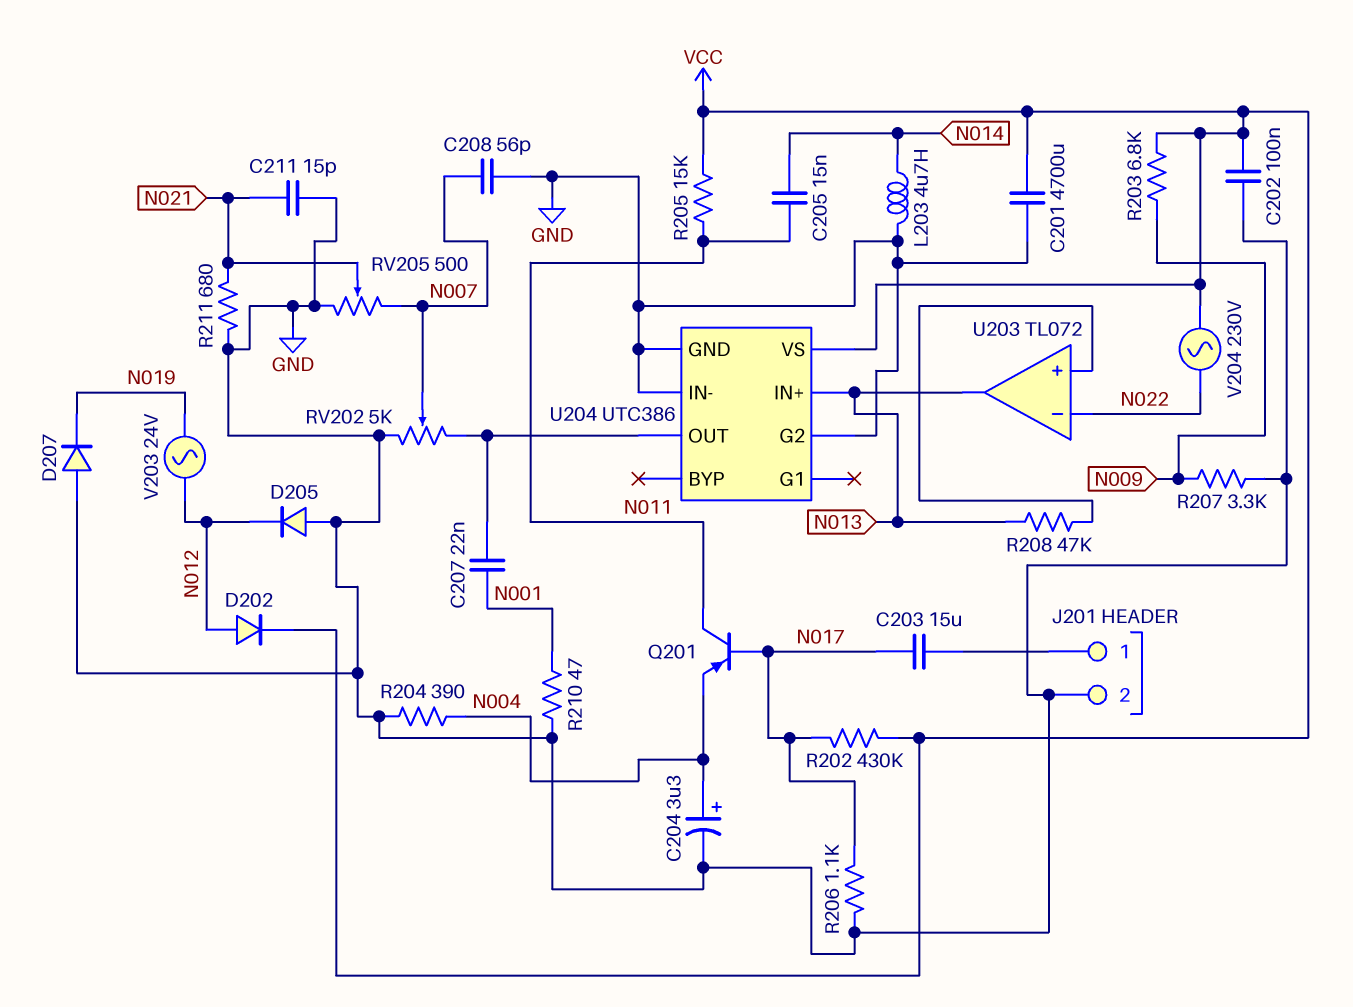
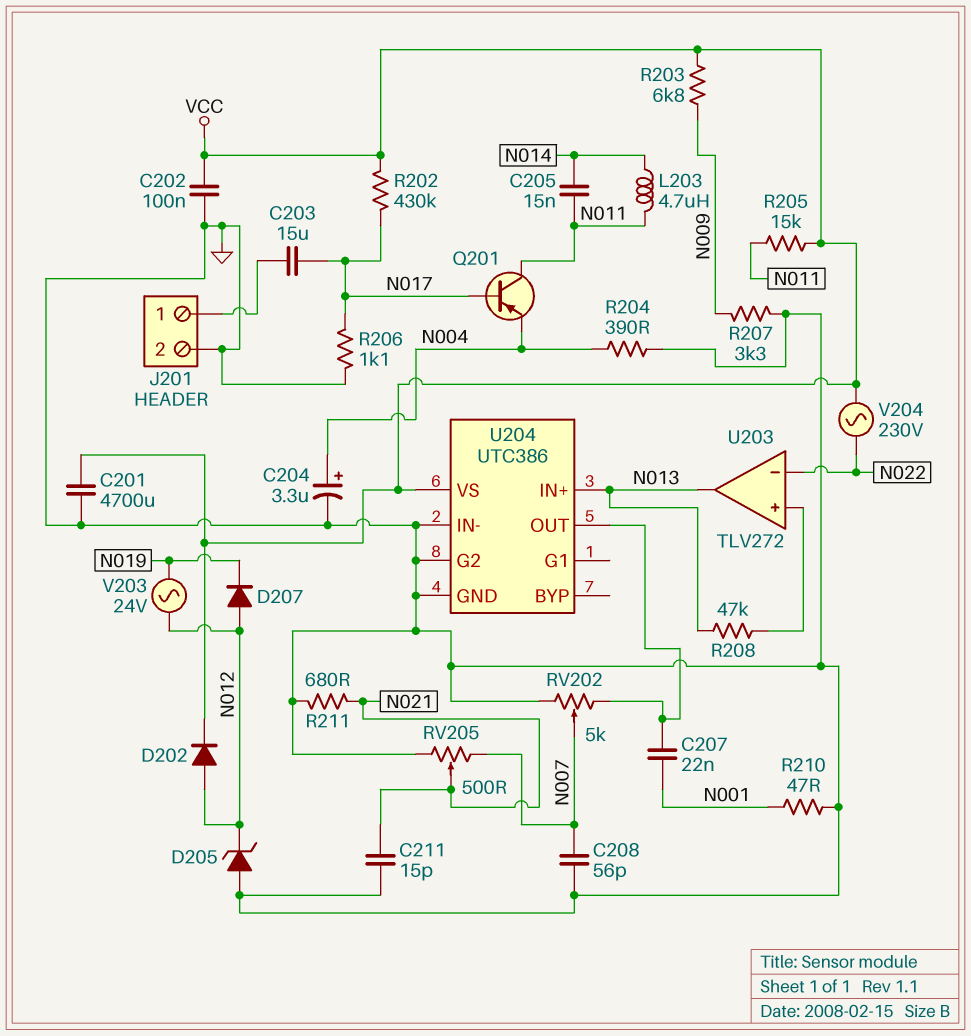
D205: diode (A GND, K N012) -> zener (A GND, K N012)
D207: diode (A GND, K N019) -> diode (A N012, K N019)
L203: 4.7uH (GND, N014) -> 4.7uH (N011, N014)
U203: TL072 -> TLV272

